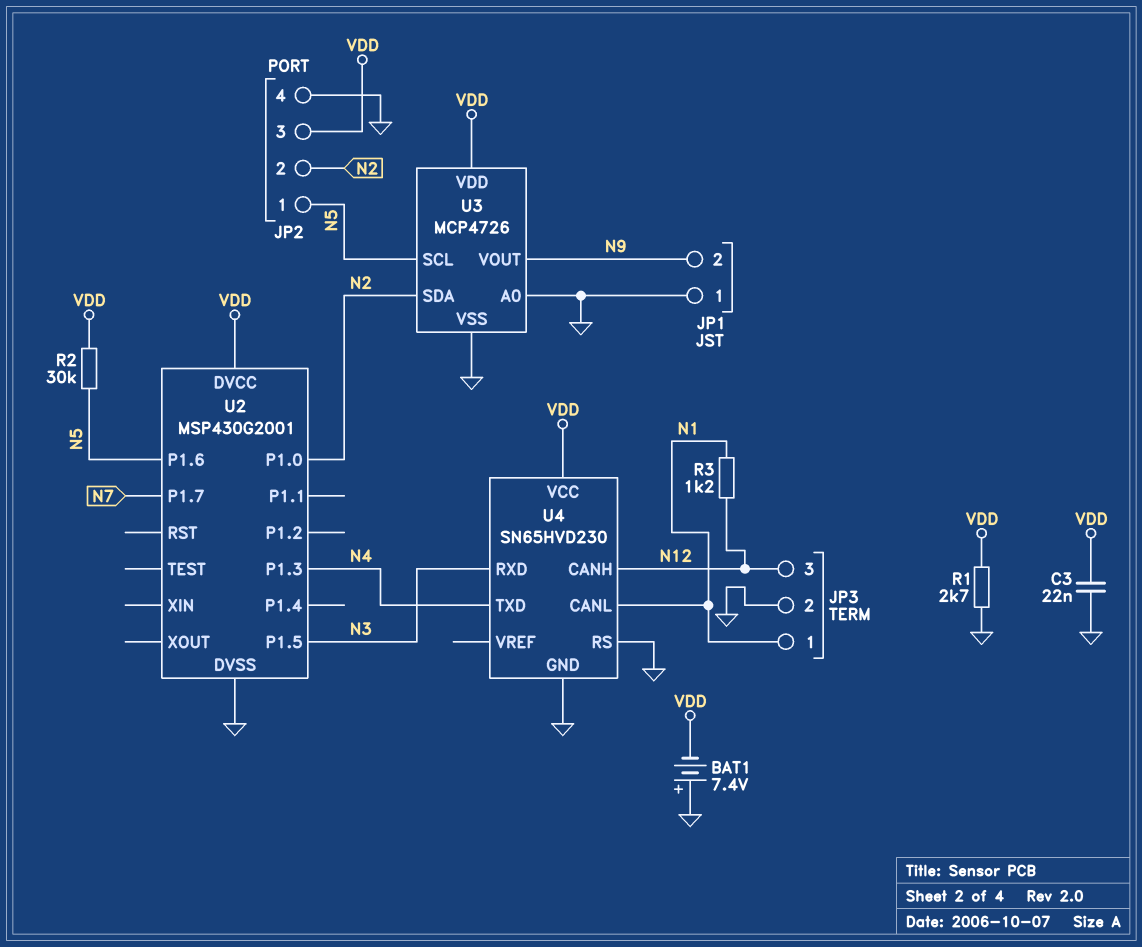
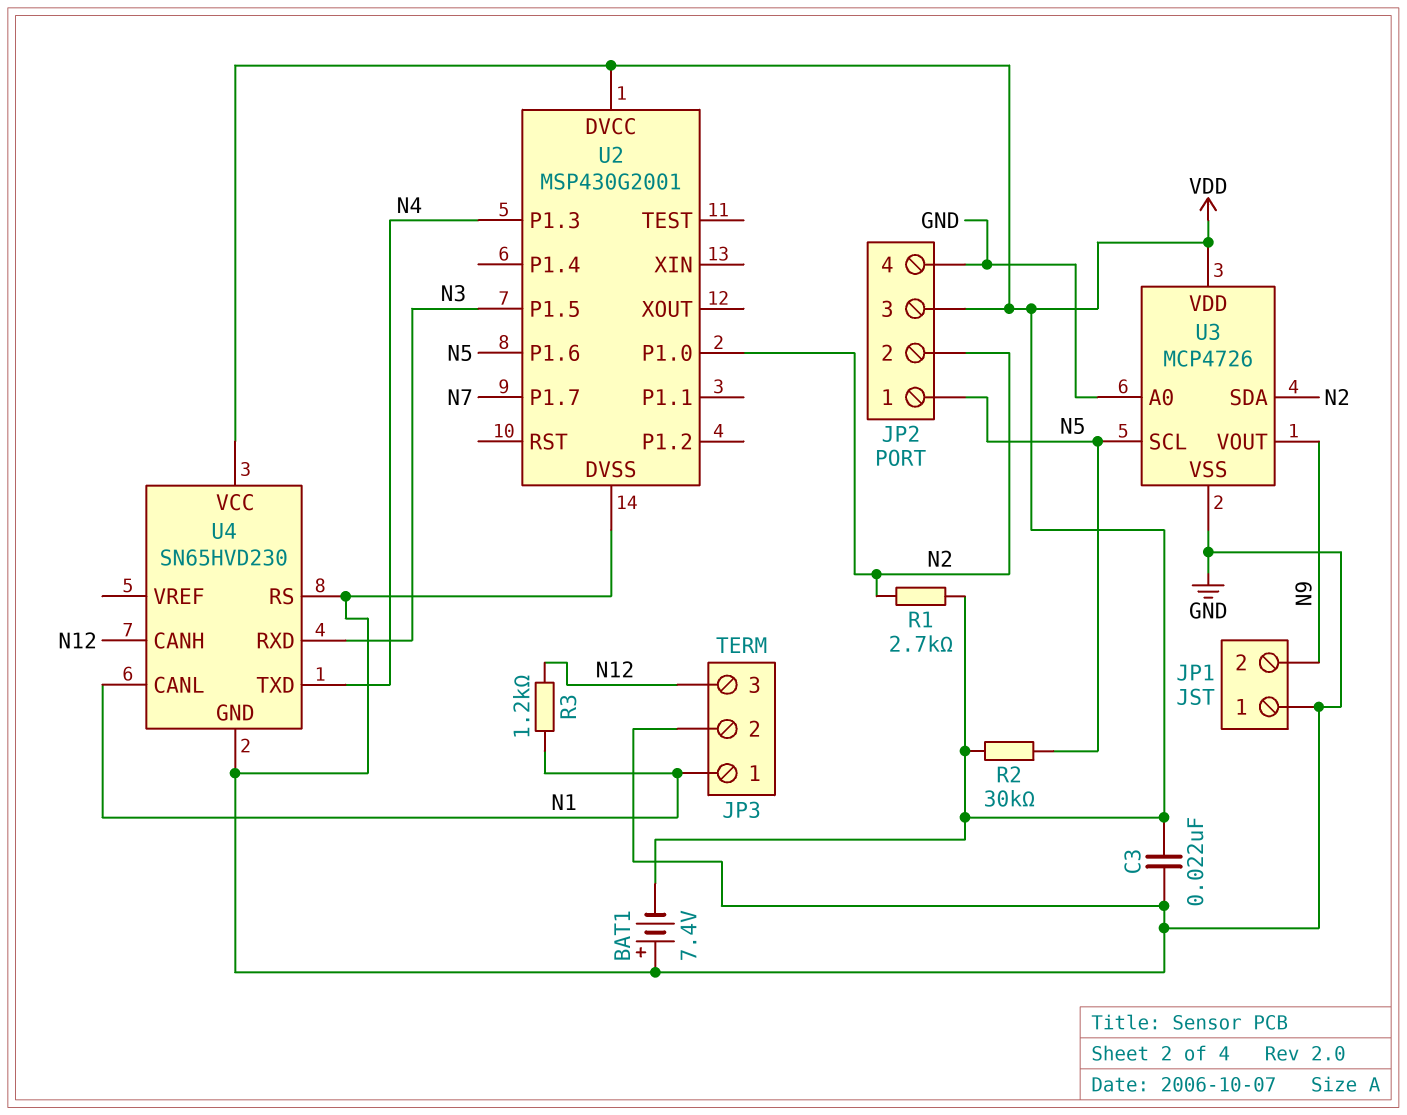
R1: 2.7k (GND, VDD) -> 2.7k (N2, VDD)

